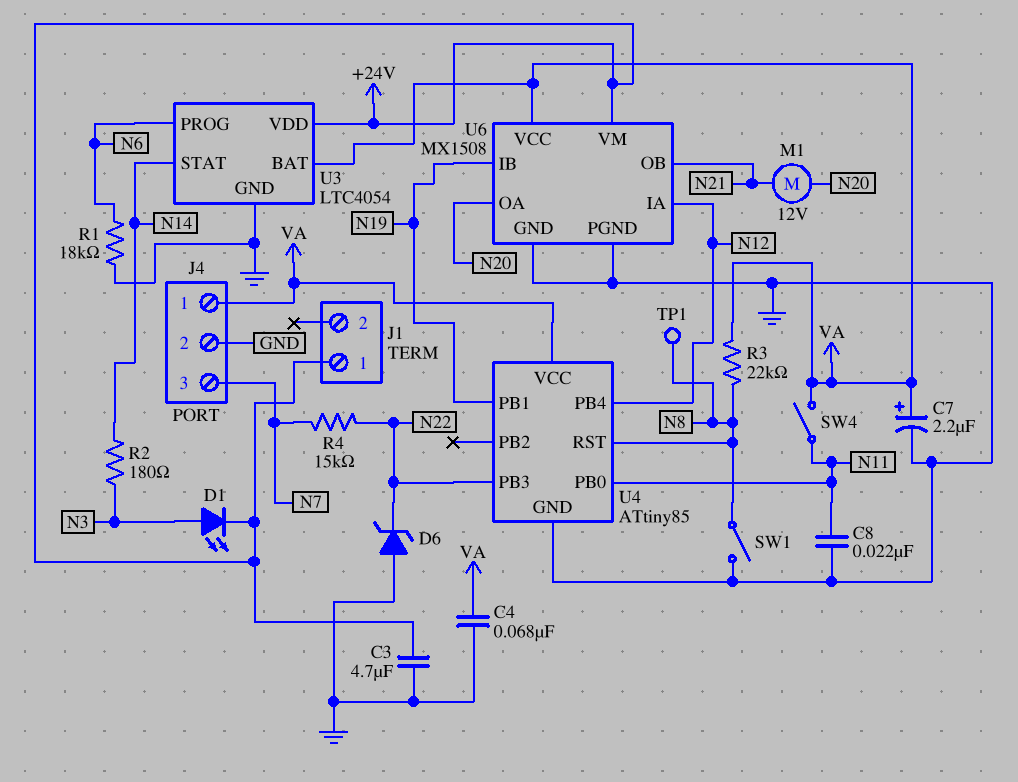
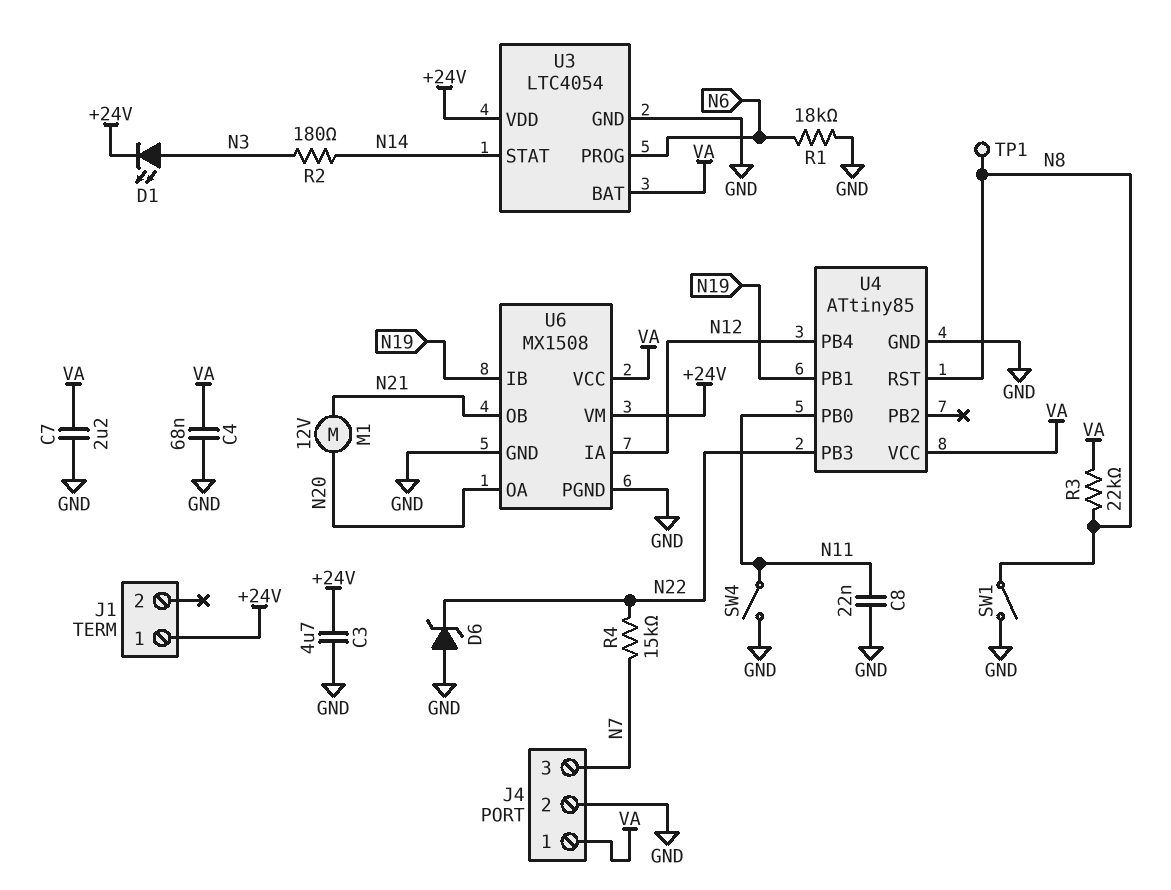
C7: 2.2uF (plus VA, minus GND) -> 2.2uF (GND, VA)
SW4: switch (N11, VA) -> switch (GND, N11)

